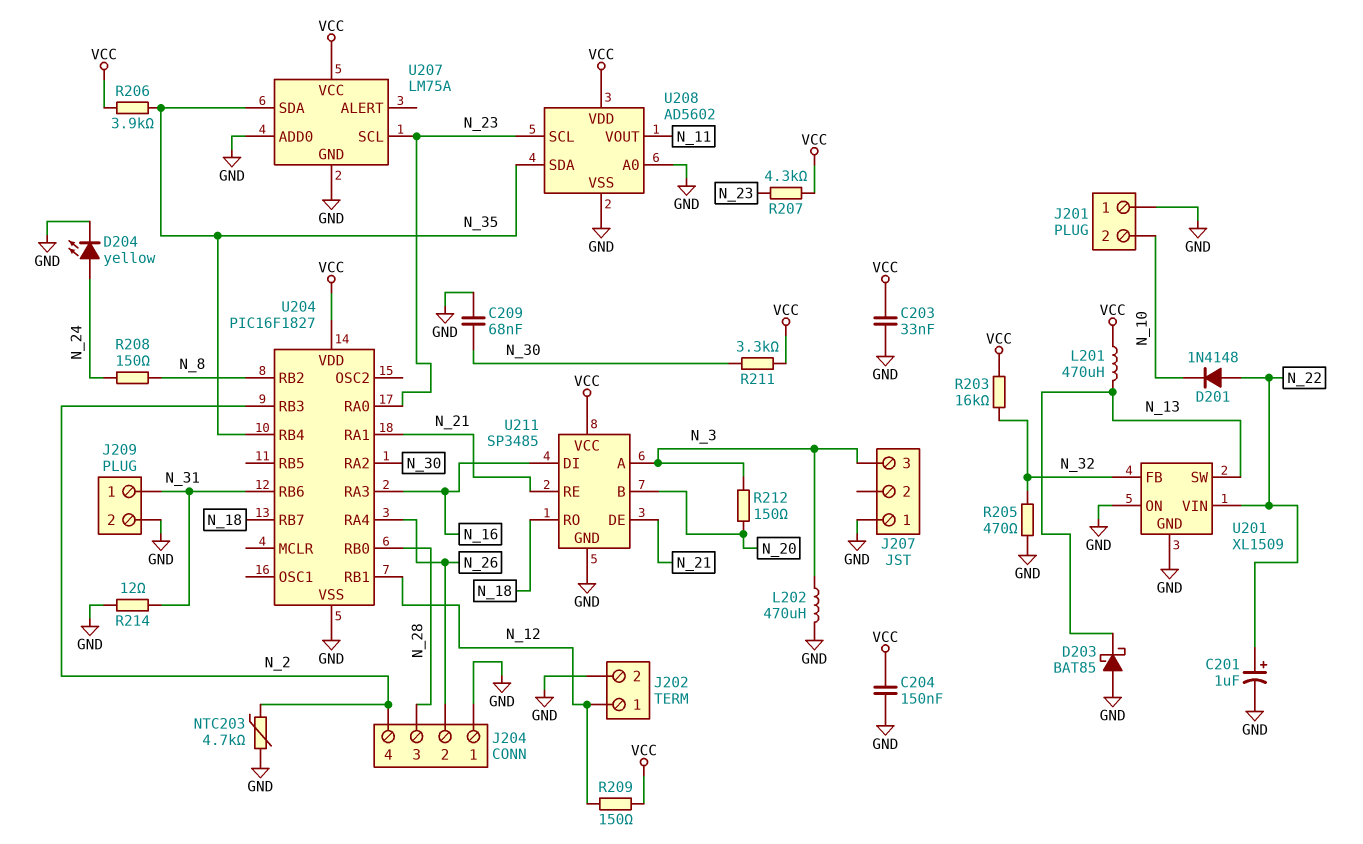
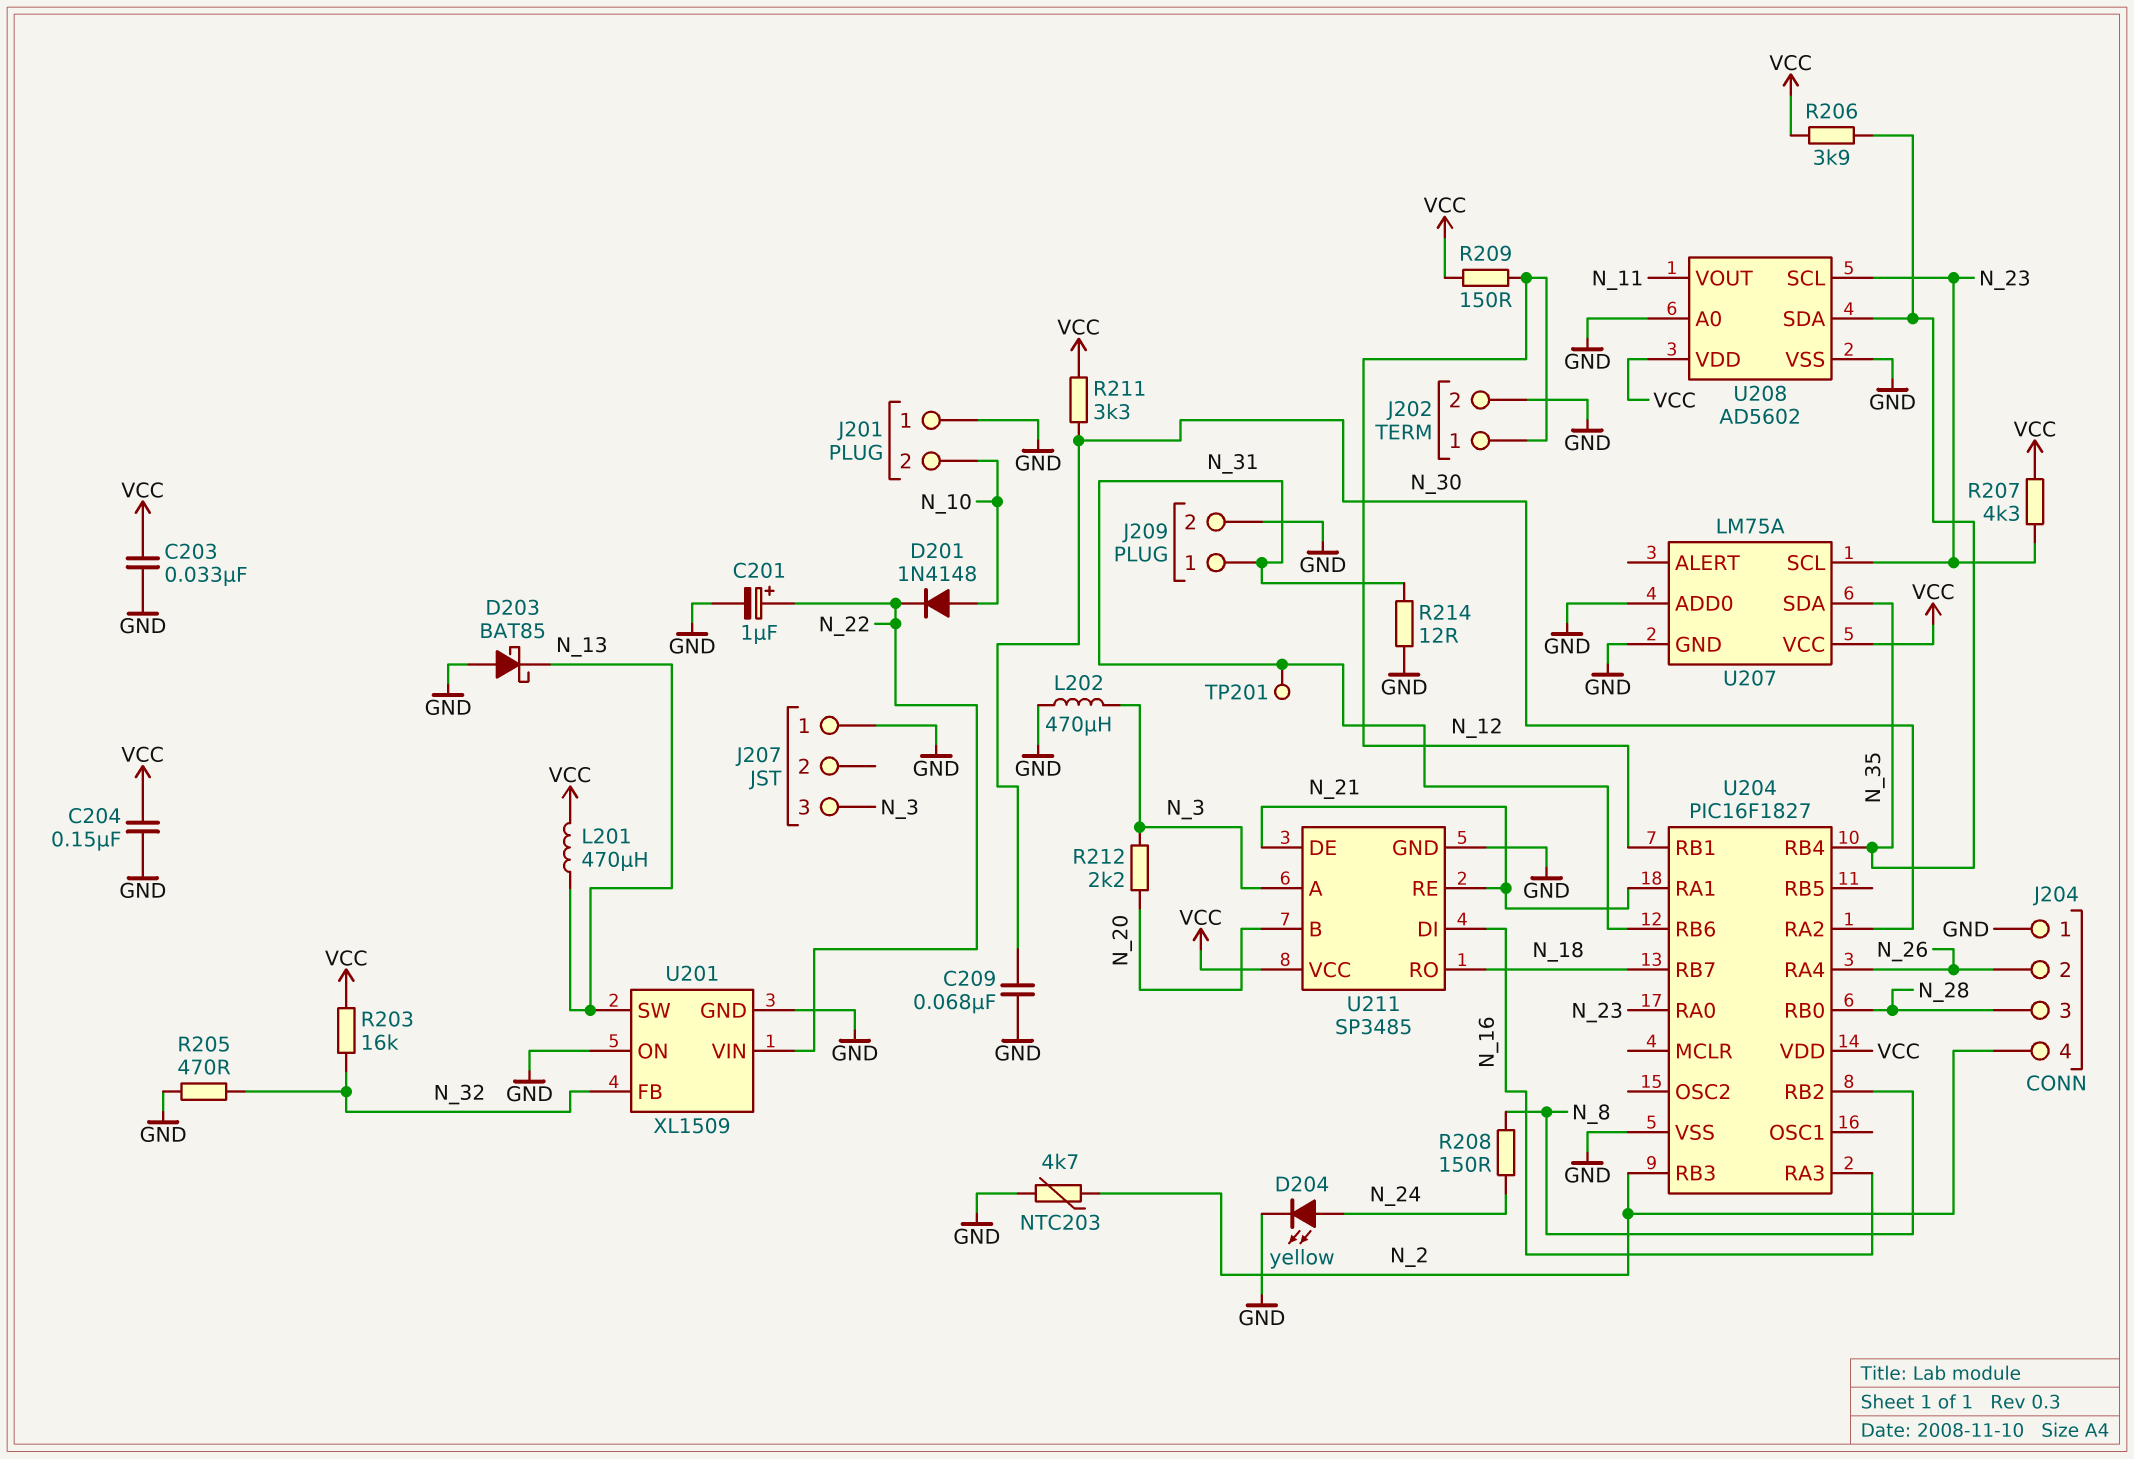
D201: diode 1N4148 (A N_22, K N_10) -> diode 1N4148 (A N_10, K N_22)
R212: 150 (N_3, N_20) -> 2.2k (N_3, N_20)
TP201: none -> test point (N_31)

